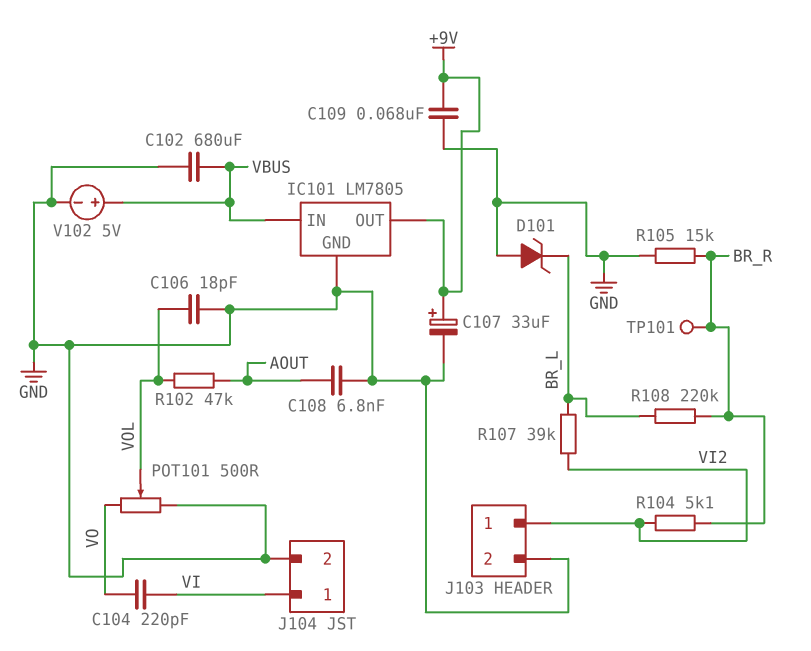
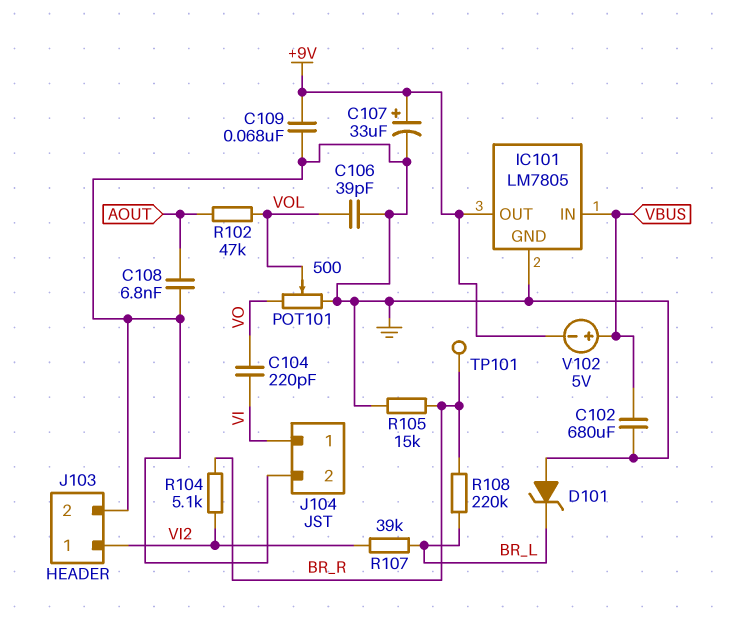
C106: 18pF (GND, VOL) -> 39pF (GND, VOL)
V102: 5V (plus VBUS, minus GND) -> 5V (plus VBUS, minus +9V)

